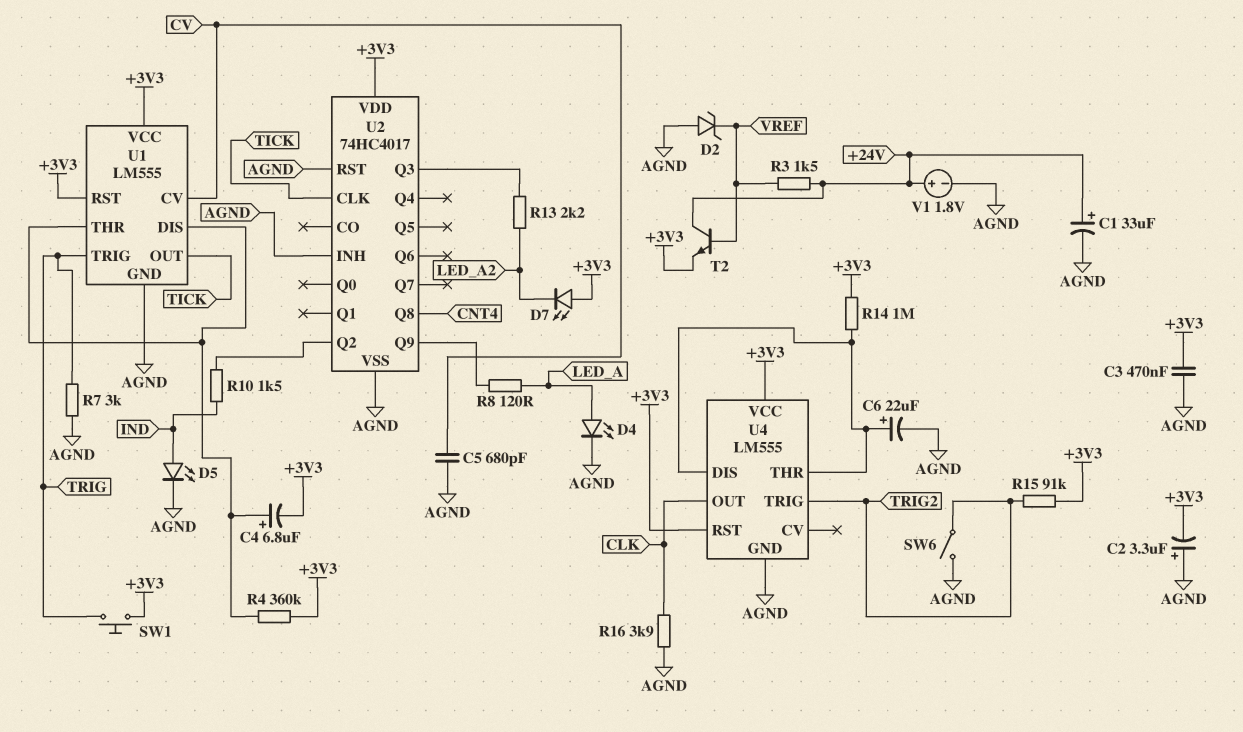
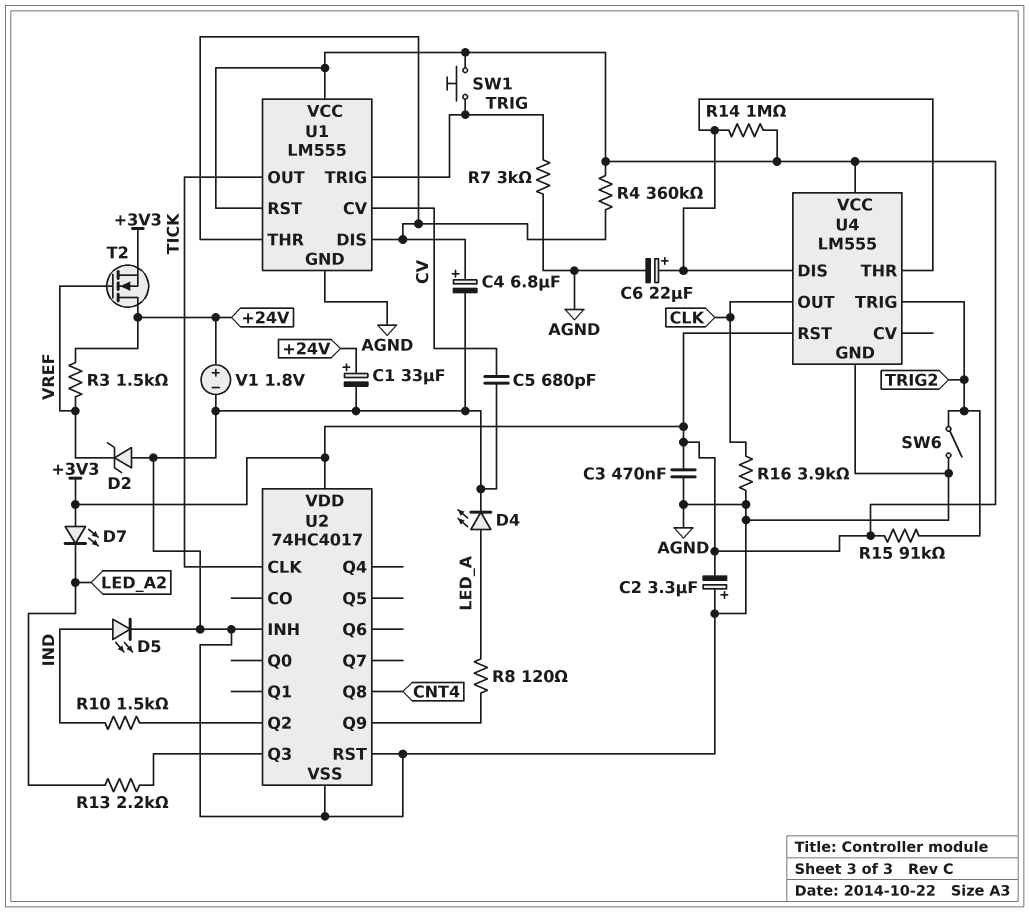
C4: 6.8uF (plus U1/DIS, minus +3V3) -> 6.8uF (plus U1/DIS, minus AGND)
T2: NPN (B VREF, C +24V, E +3V3) -> NMOS (G VREF, D +24V, S +3V3)

